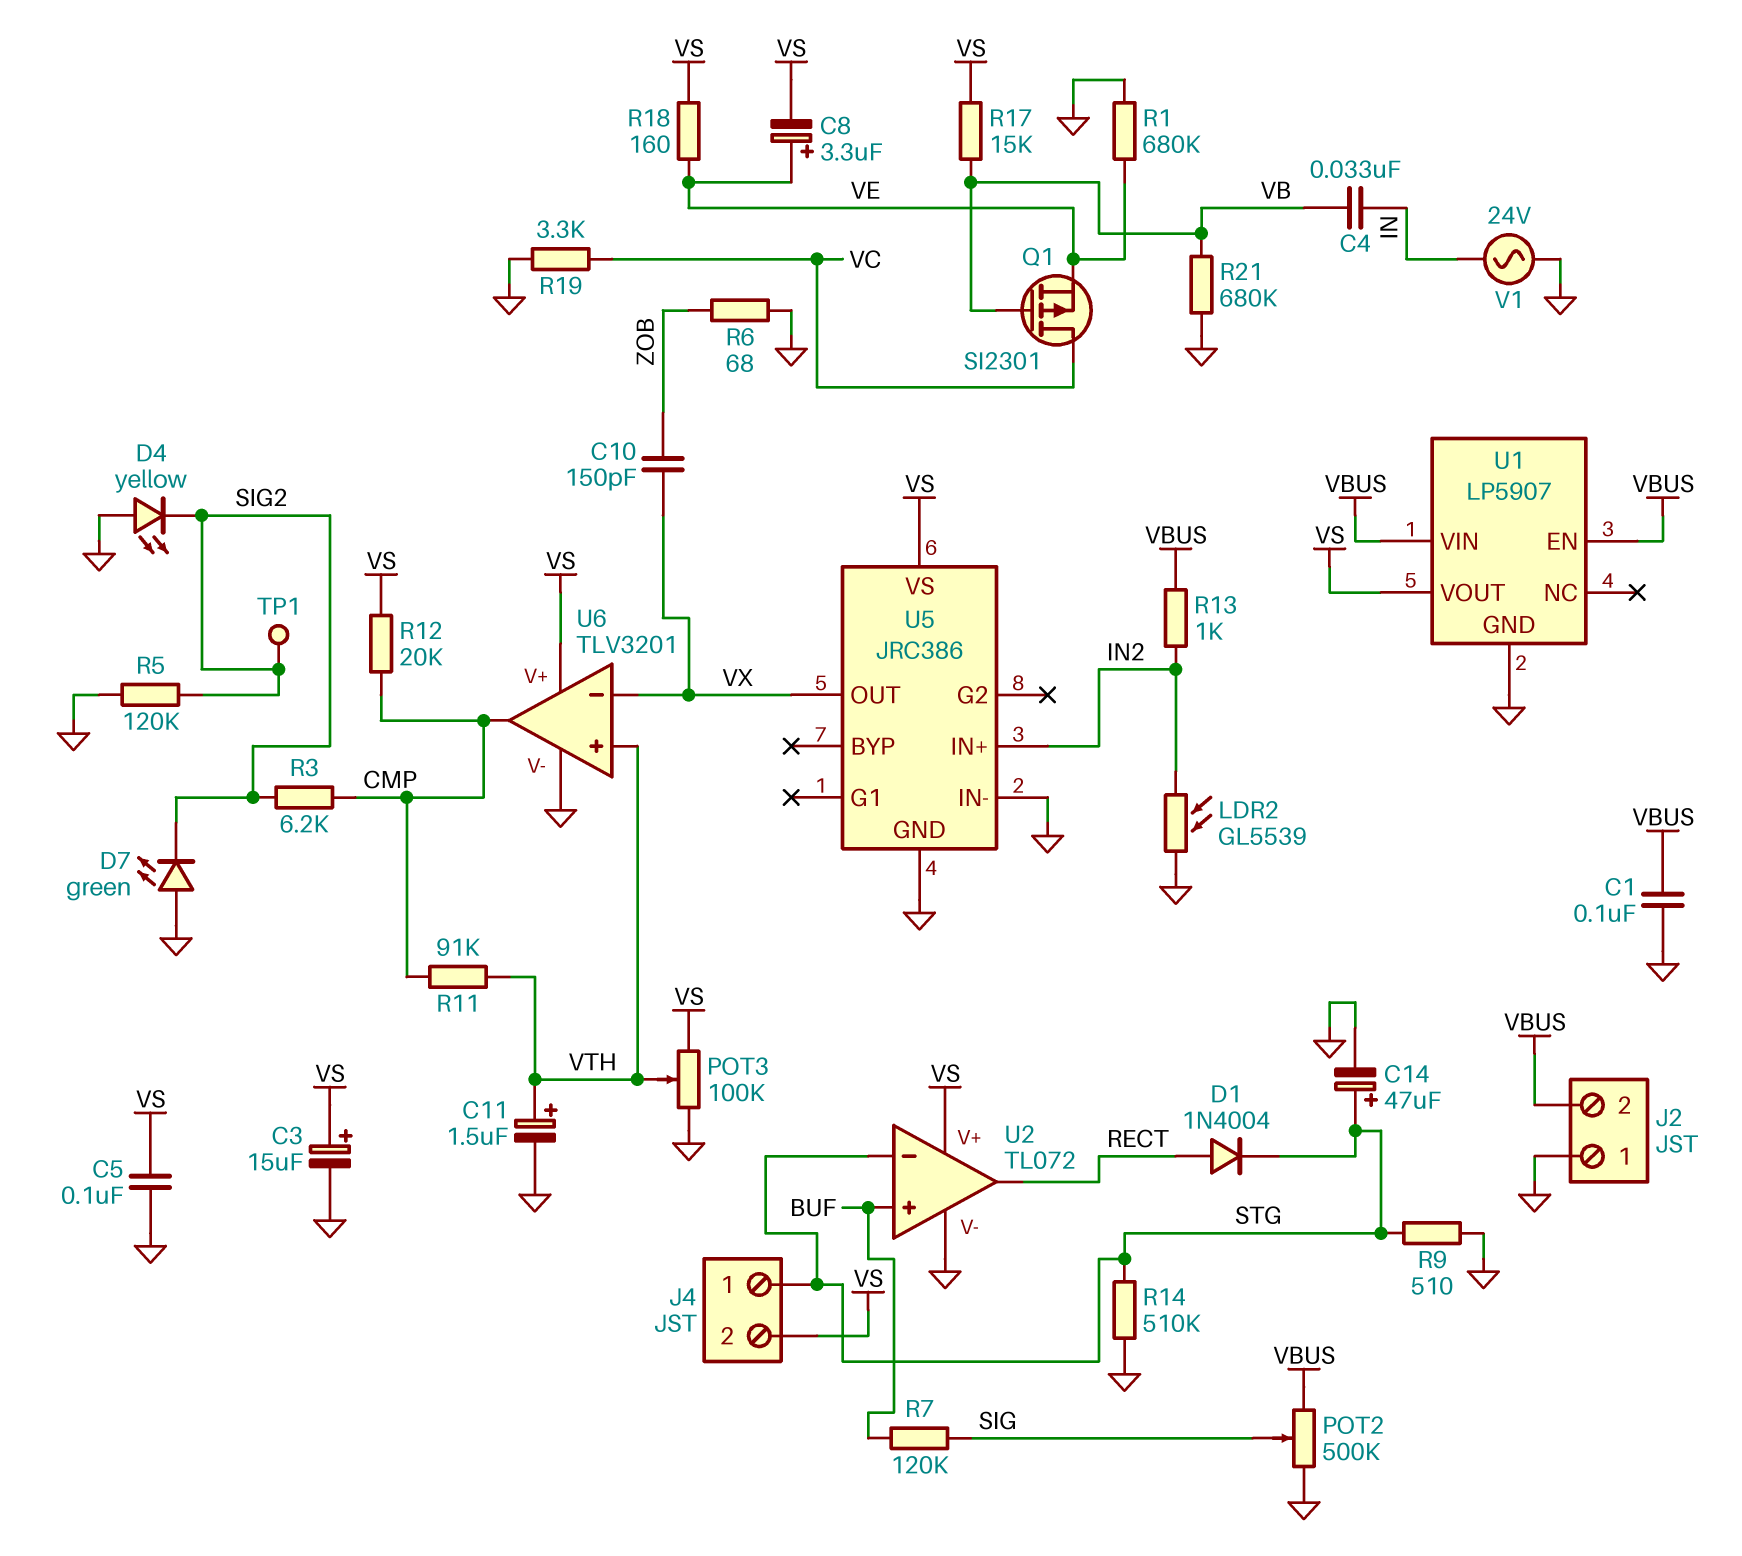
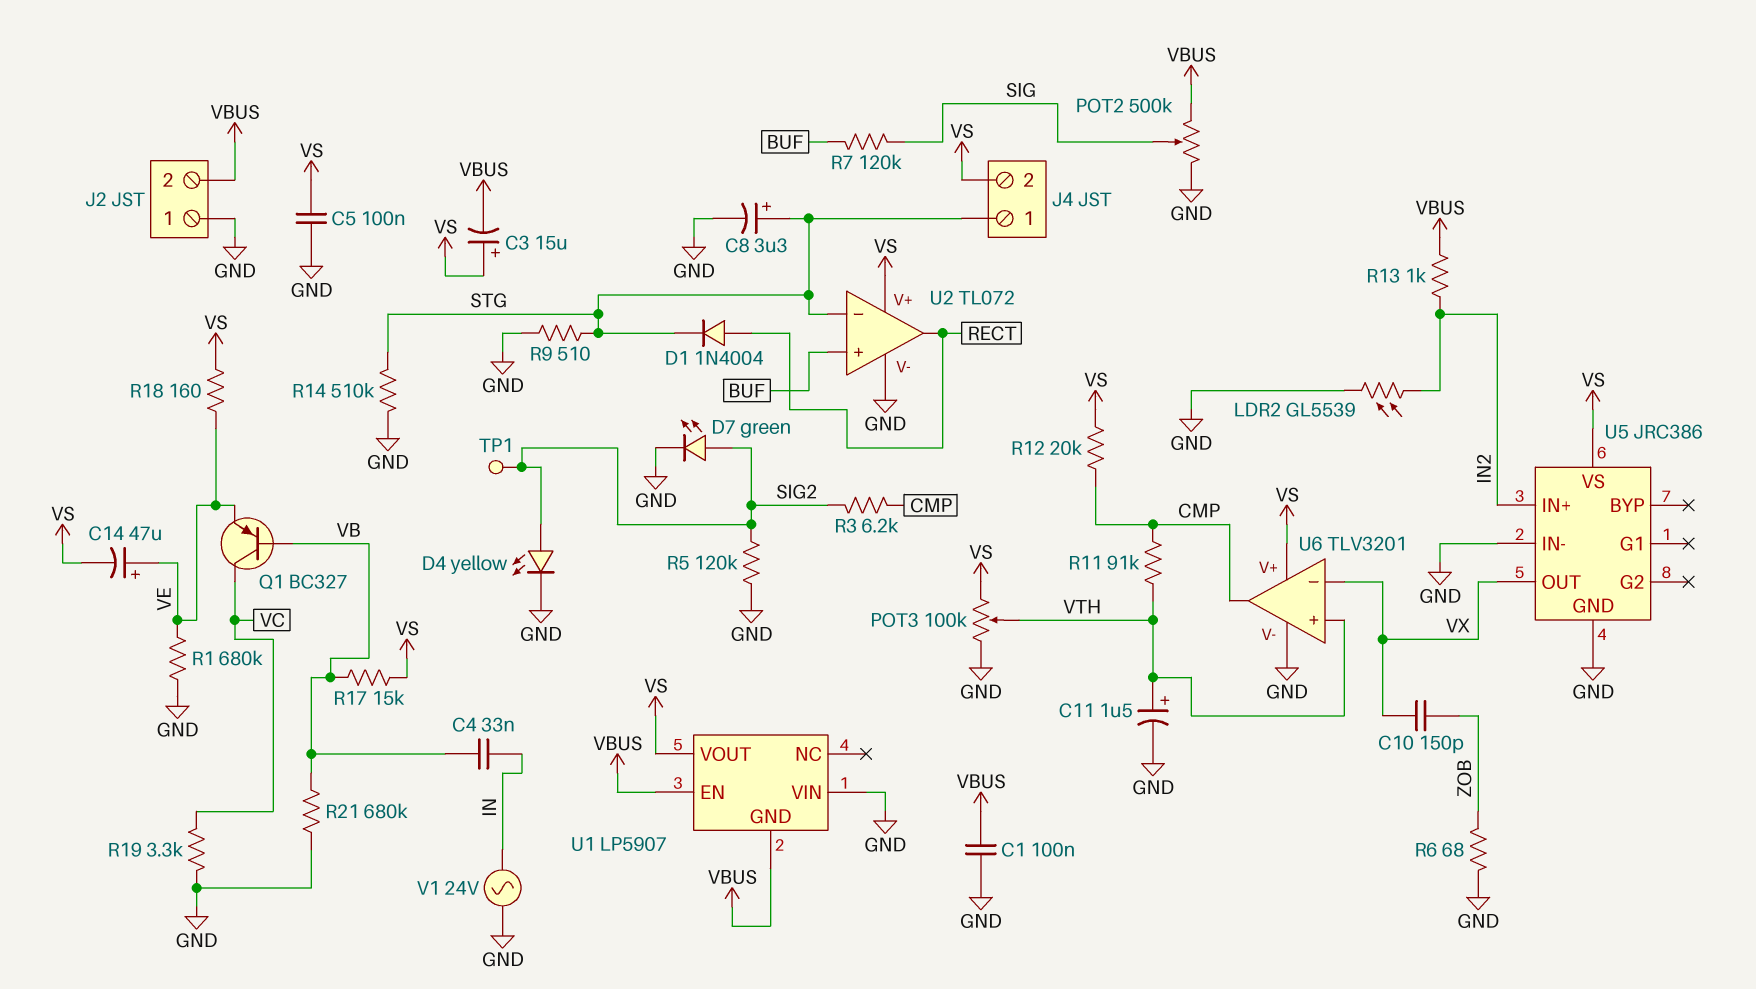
C3: 15uF (plus VS, minus GND) -> 15uF (plus VS, minus VBUS)
C8: 3.3uF (plus VE, minus VS) -> 3.3uF (plus STG, minus GND)
C14: 47uF (plus STG, minus GND) -> 47uF (plus VE, minus VS)
D4: LED yellow (A GND, K SIG2) -> LED yellow (A SIG2, K GND)
D7: LED green (A GND, K SIG2) -> LED green (A SIG2, K GND)
Q1: PMOS SI2301 (G VB, D VC, S VE) -> PNP BC327 (B VB, C VC, E VE)
U1 pin GND: GND -> VBUS
U1 pin VIN: VBUS -> GND

